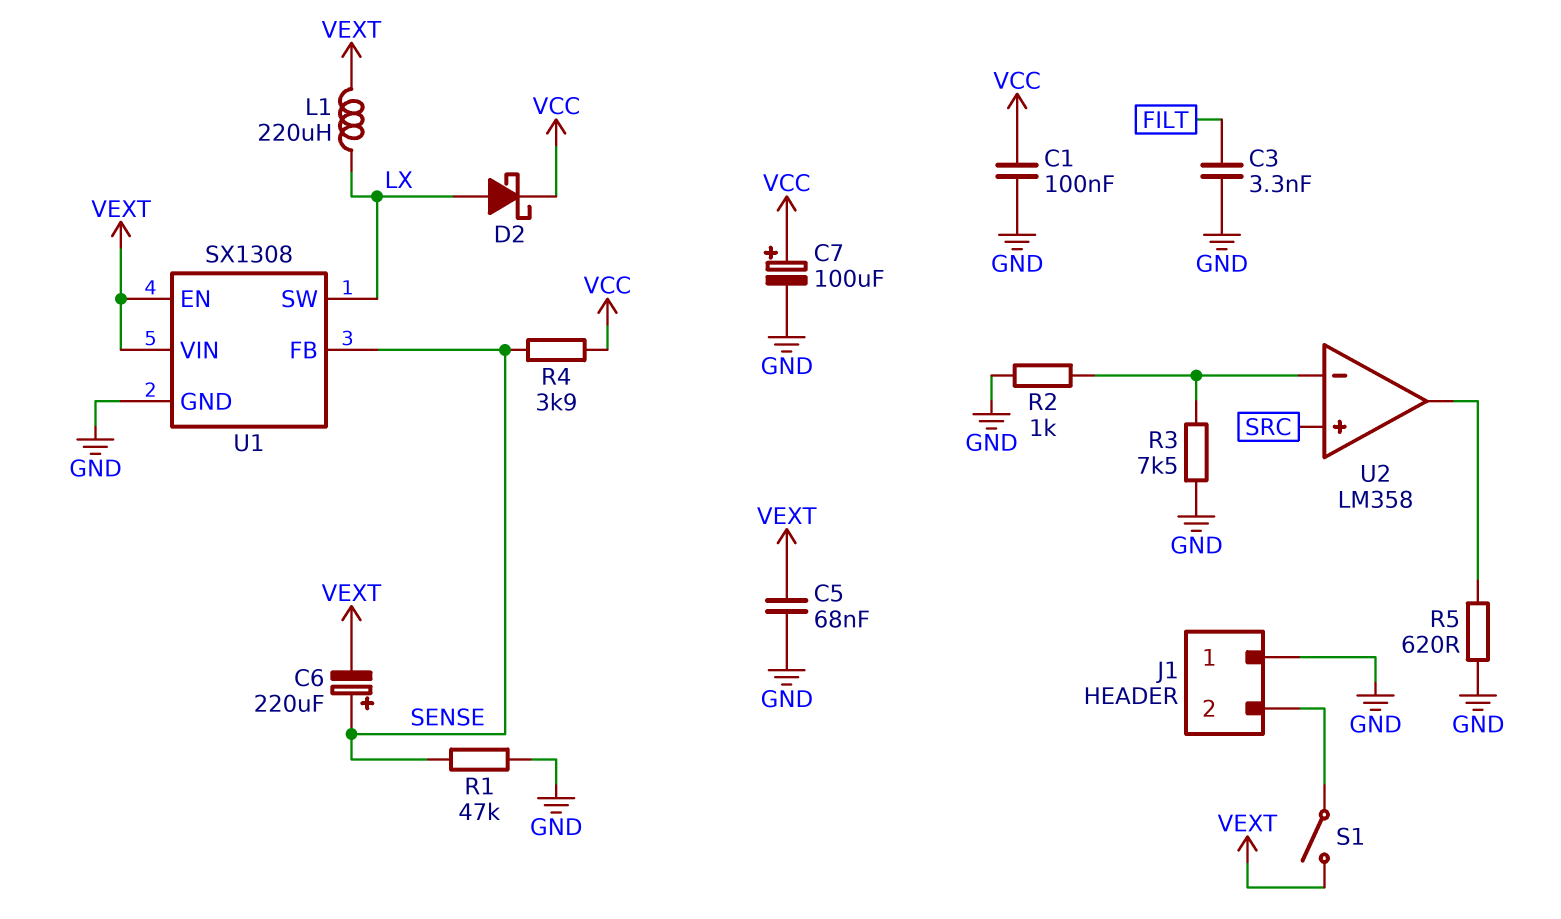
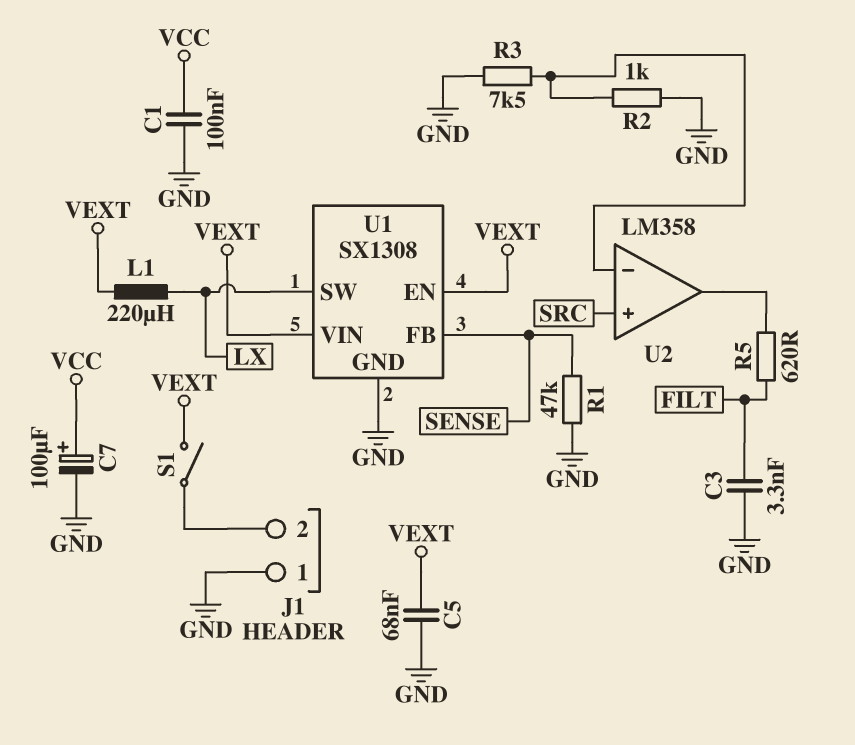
C6: 220uF (plus SENSE, minus VEXT) -> none
D2: schottky (A LX, K VCC) -> none
R4: 3.9k (SENSE, VCC) -> none
R5: 620 (GND, U2/out) -> 620 (FILT, U2/out)

